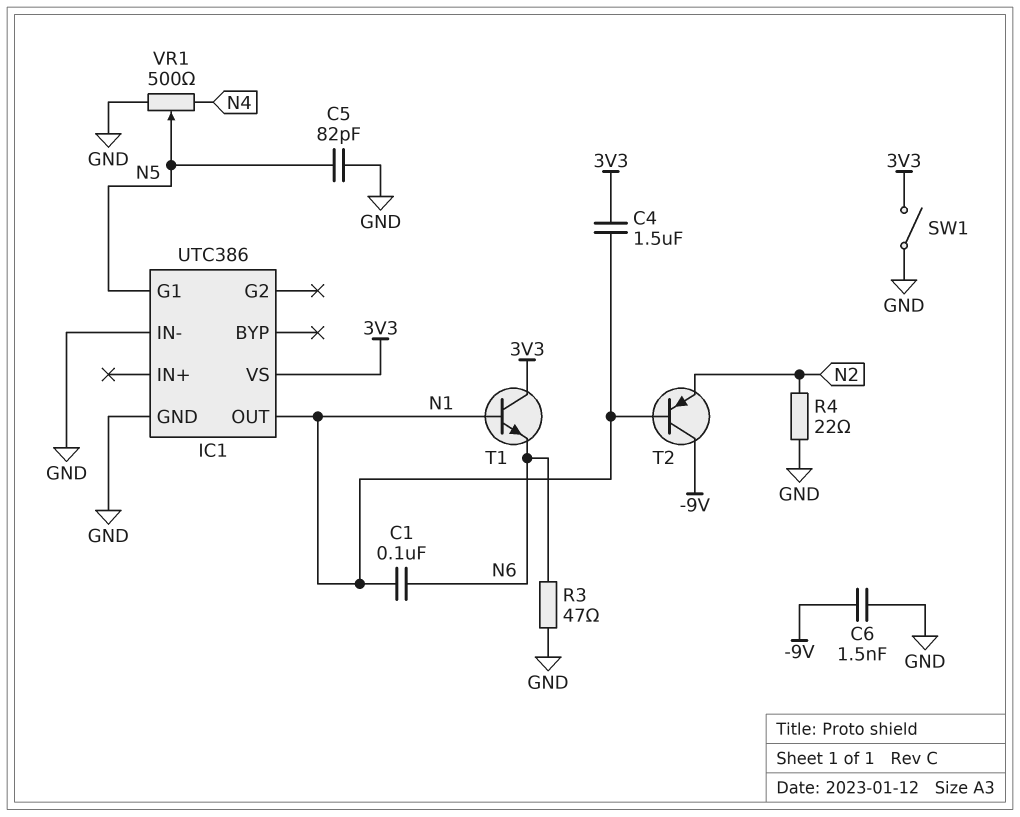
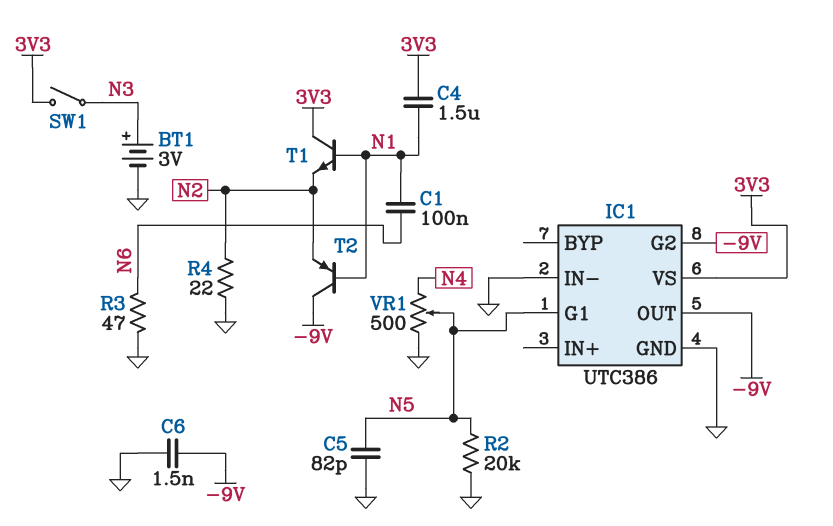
BT1: none -> 3V (plus N3, minus GND)
IC1 pin G2: none -> -9V
IC1 pin OUT: N1 -> -9V
R2: none -> 20k (GND, N5)
SW1: switch (3V3, GND) -> switch (3V3, N3)
T1: NPN (B N1, C 3V3, E N6) -> NPN (B N1, C 3V3, E N2)

